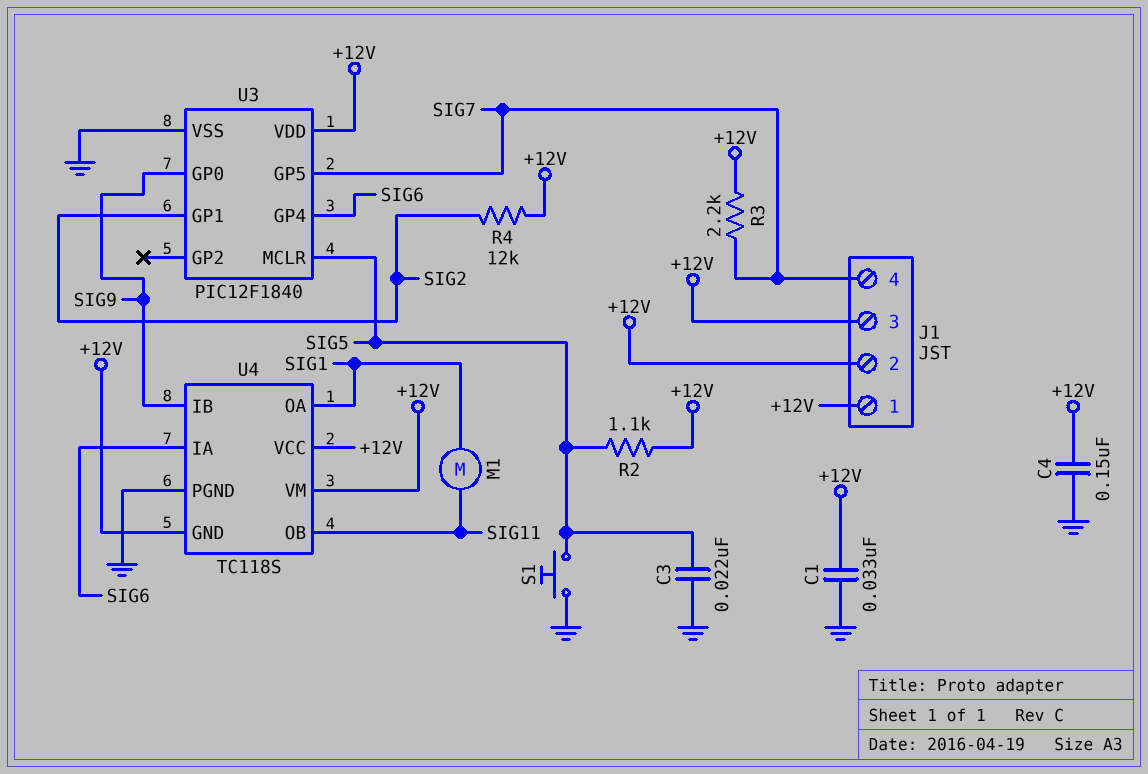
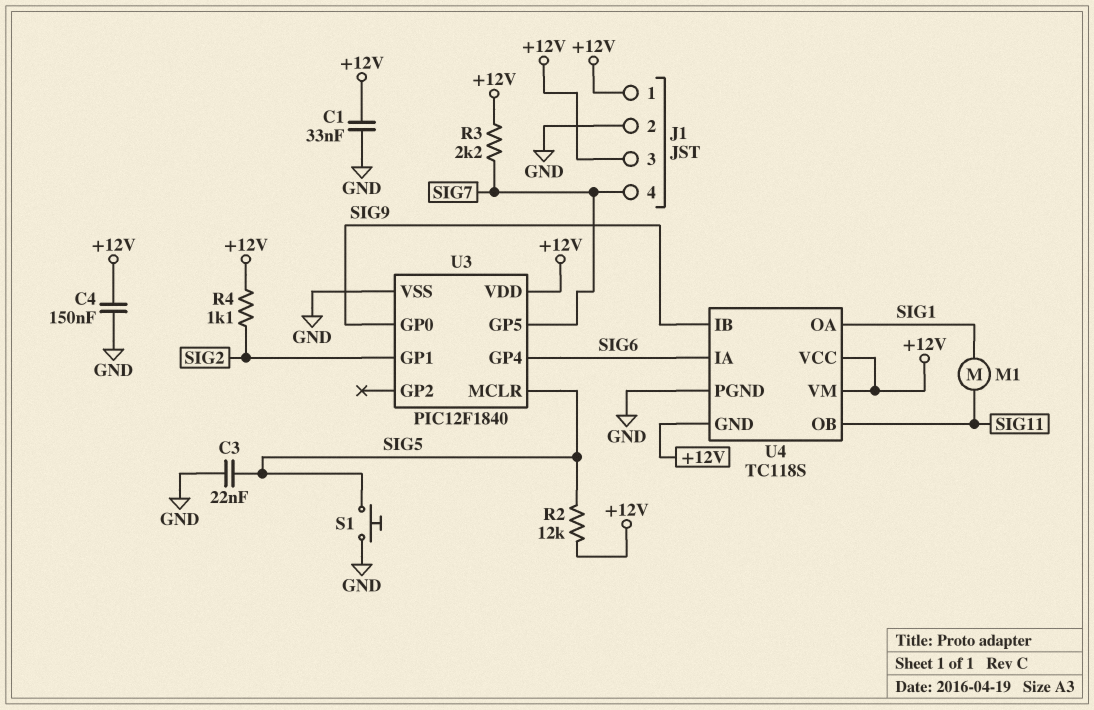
J1 pin 2: +12V -> GND
R2: 1.1k (+12V, SIG5) -> 12k (+12V, SIG5)
R4: 12k (+12V, SIG2) -> 1.1k (+12V, SIG2)

